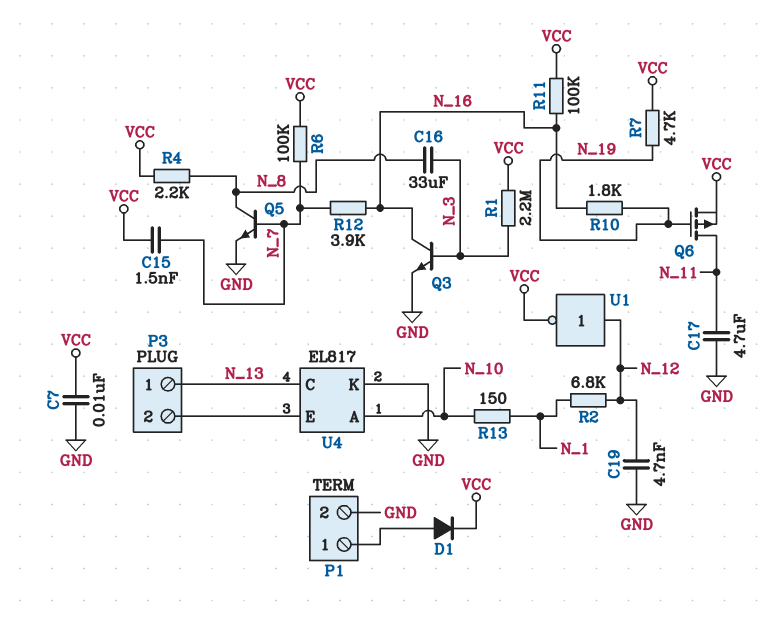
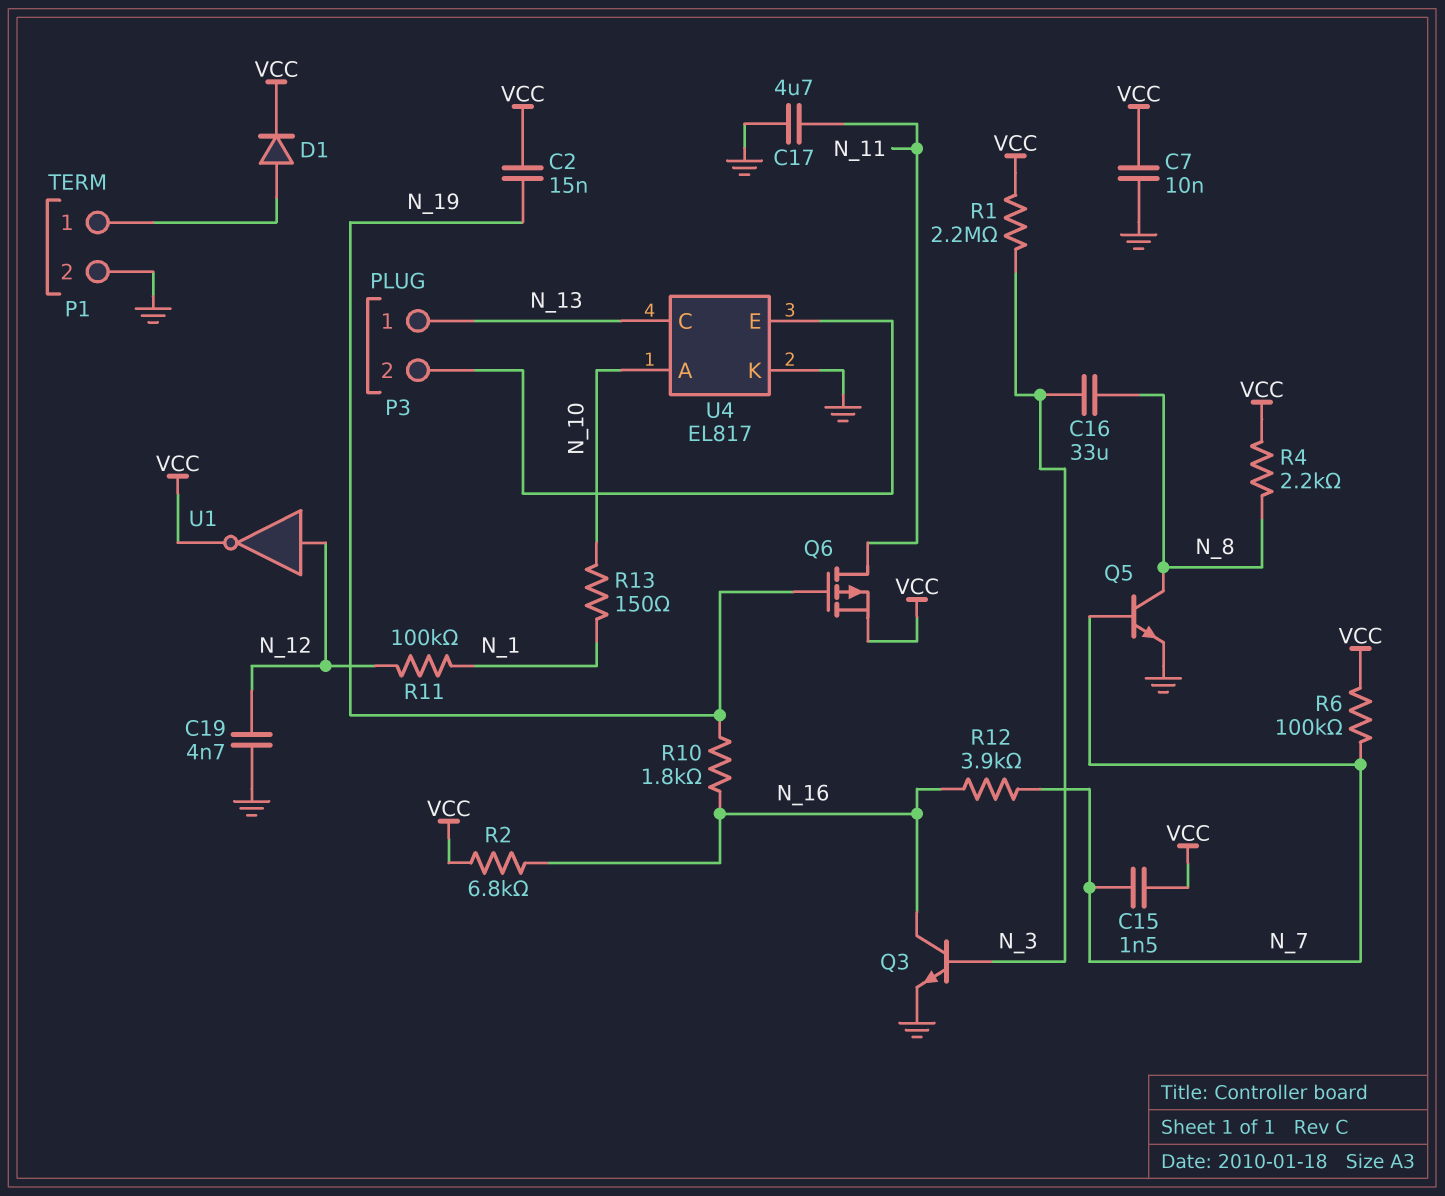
C2: none -> 15nF (N_19, VCC)
R2: 6.8k (N_1, N_12) -> 6.8k (N_16, VCC)
R7: 4.7k (N_19, VCC) -> none
R11: 100k (N_16, VCC) -> 100k (N_1, N_12)

